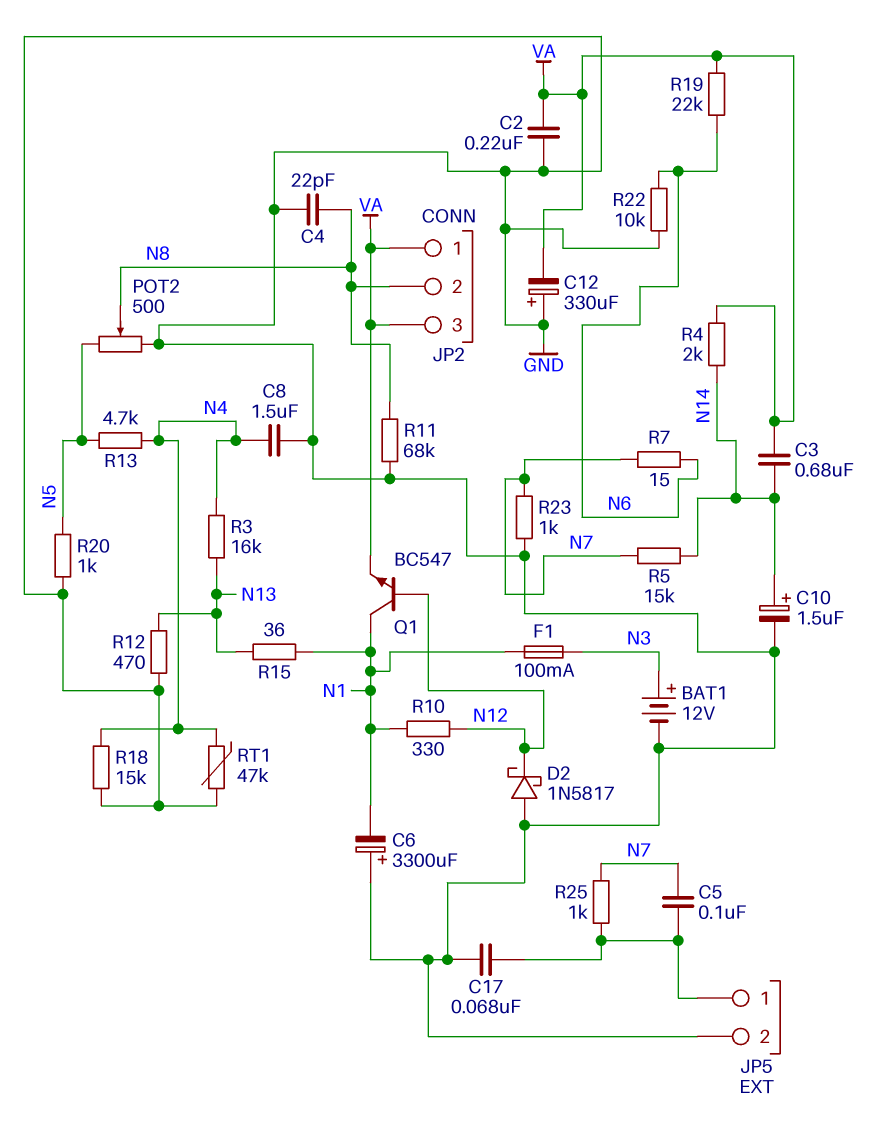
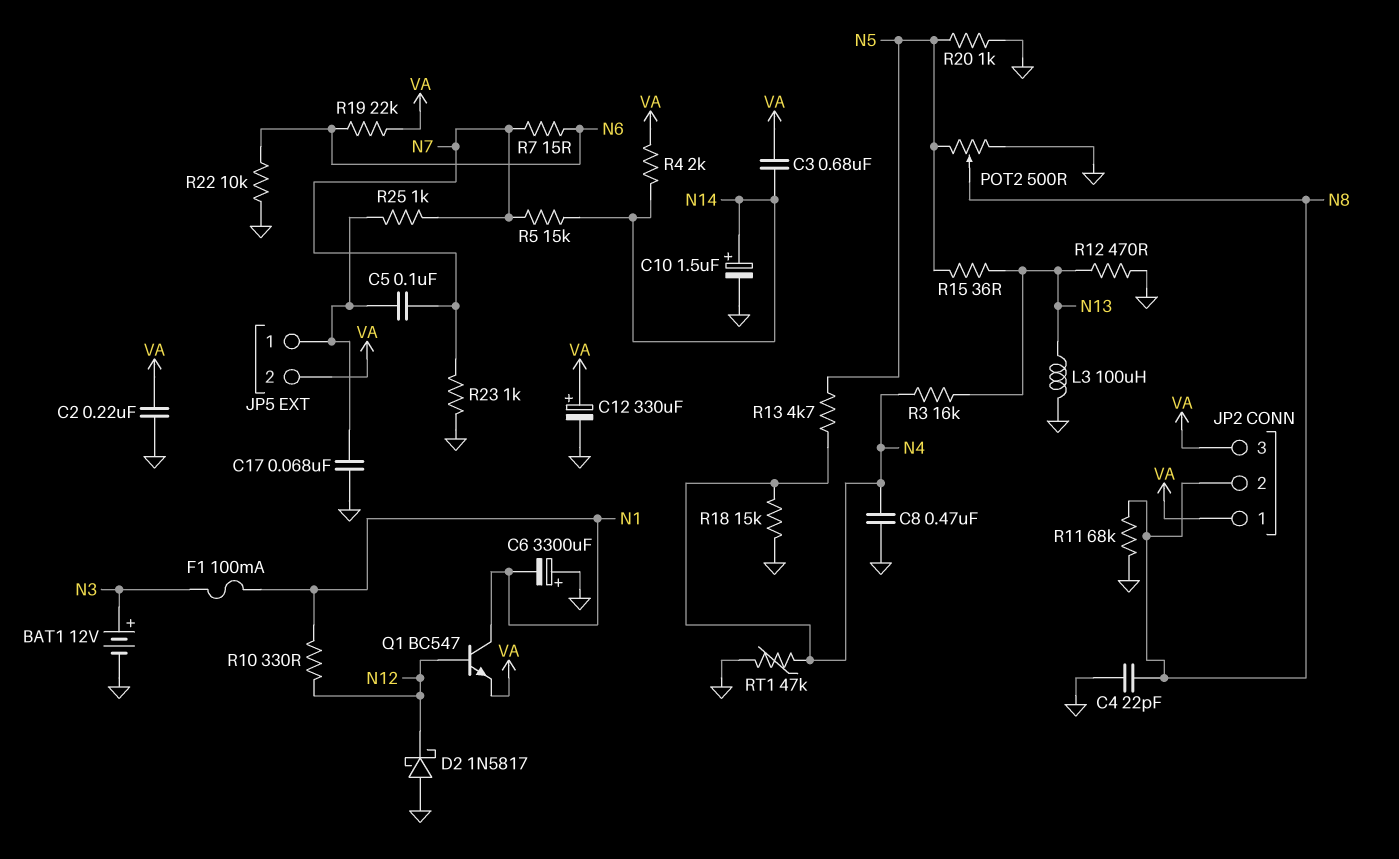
C8: 1.5uF (GND, N4) -> 470nF (GND, N4)
C12: 330uF (plus GND, minus VA) -> 330uF (plus VA, minus GND)
JP5 pin 2: GND -> VA
L3: none -> 100uH (GND, N13)
R15: 36 (N1, N13) -> 36 (N5, N13)

